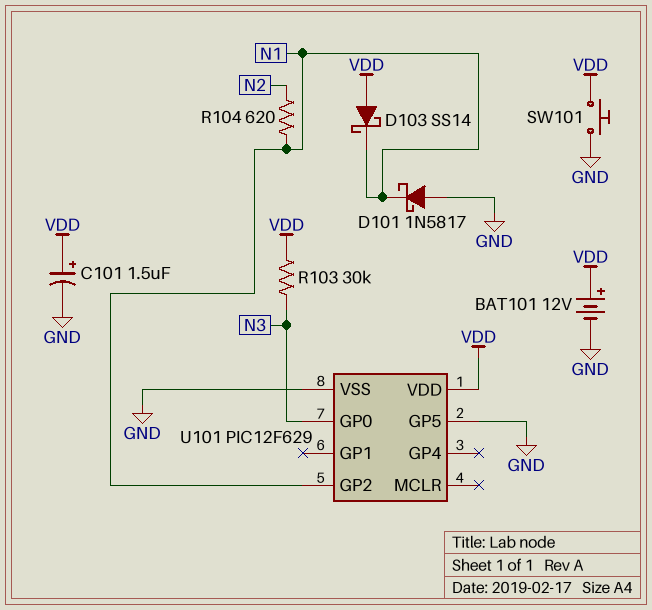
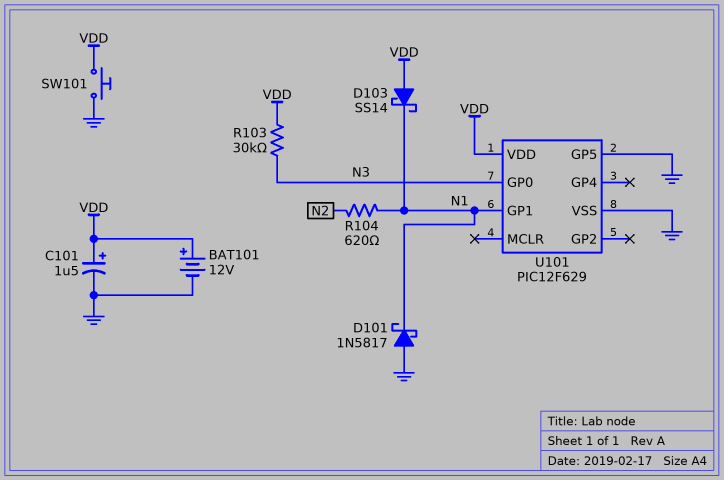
U101 pin GP1: none -> N1
U101 pin GP2: N1 -> none

